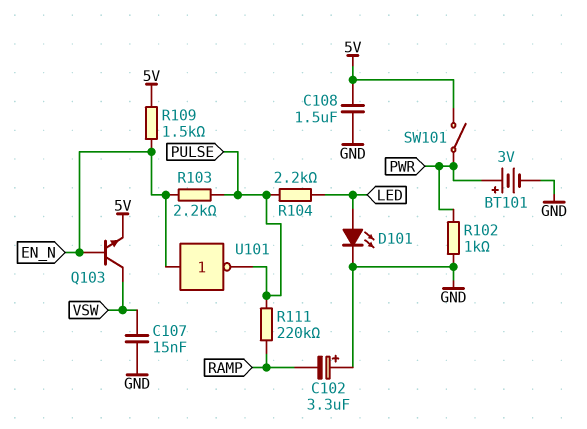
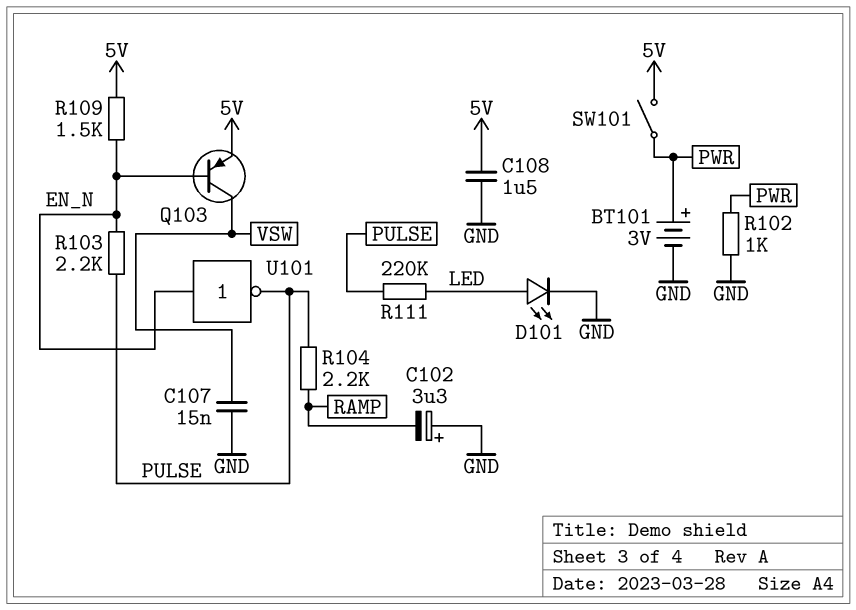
Q103: NPN (B EN_N, C VSW, E 5V) -> PNP (B EN_N, C VSW, E 5V)
R104: 2.2k (LED, PULSE) -> 2.2k (PULSE, RAMP)
R111: 220k (PULSE, RAMP) -> 220k (LED, PULSE)

